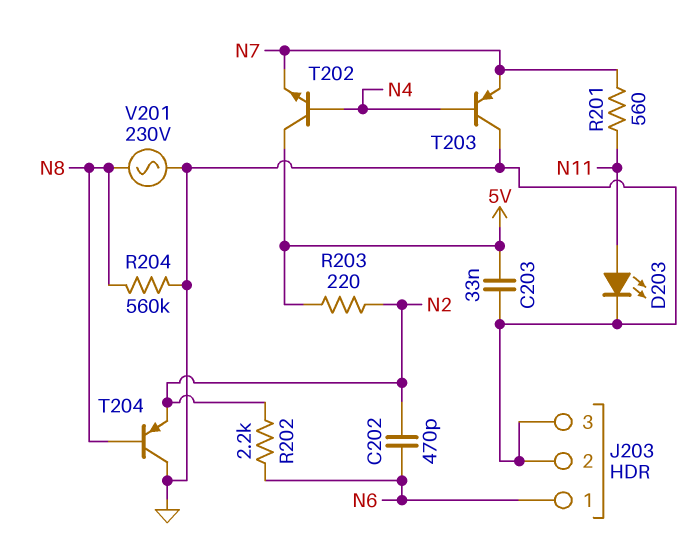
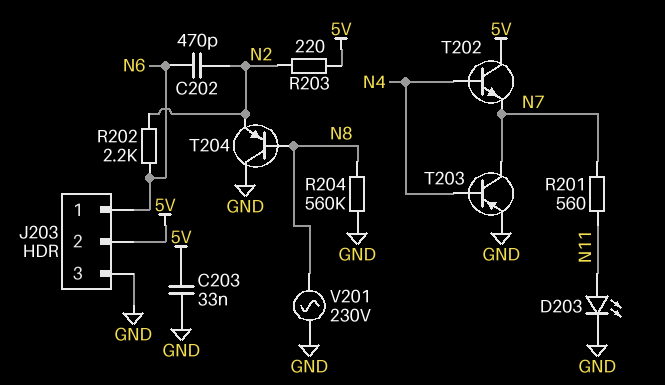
J203 pin 2: GND -> 5V
T203: PNP (B N4, C GND, E N7) -> PNP (B N4, C N7, E GND)

